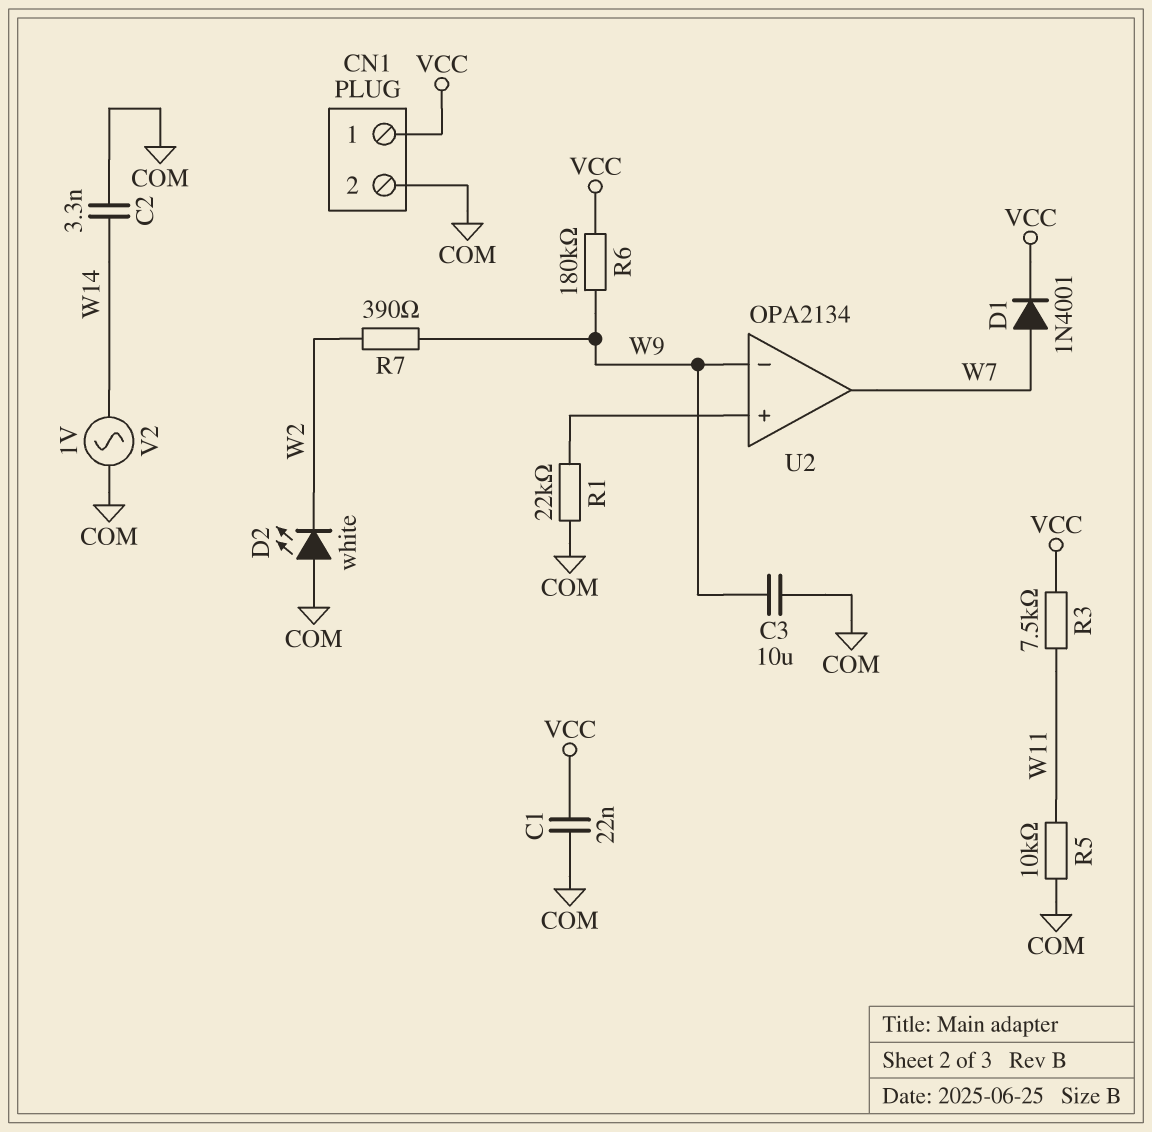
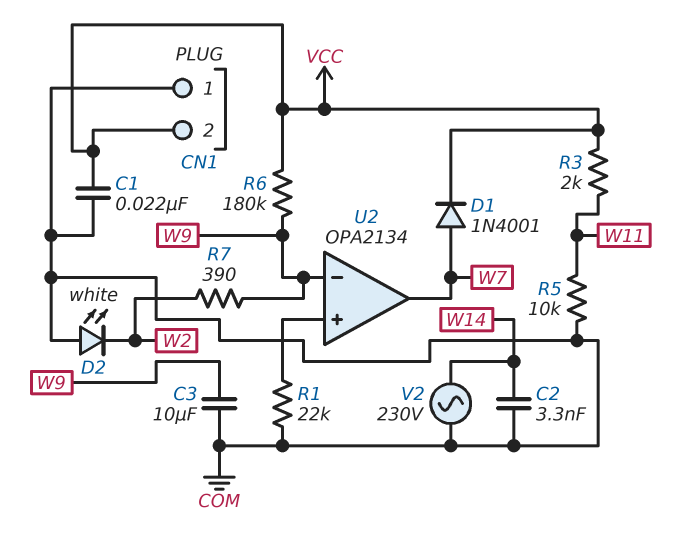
CN1 pin 1: VCC -> COM
CN1 pin 2: COM -> VCC
R3: 7.5k (VCC, W11) -> 2k (VCC, W11)
V2: AC 1V (COM, W14) -> AC 230V (COM, W14)

